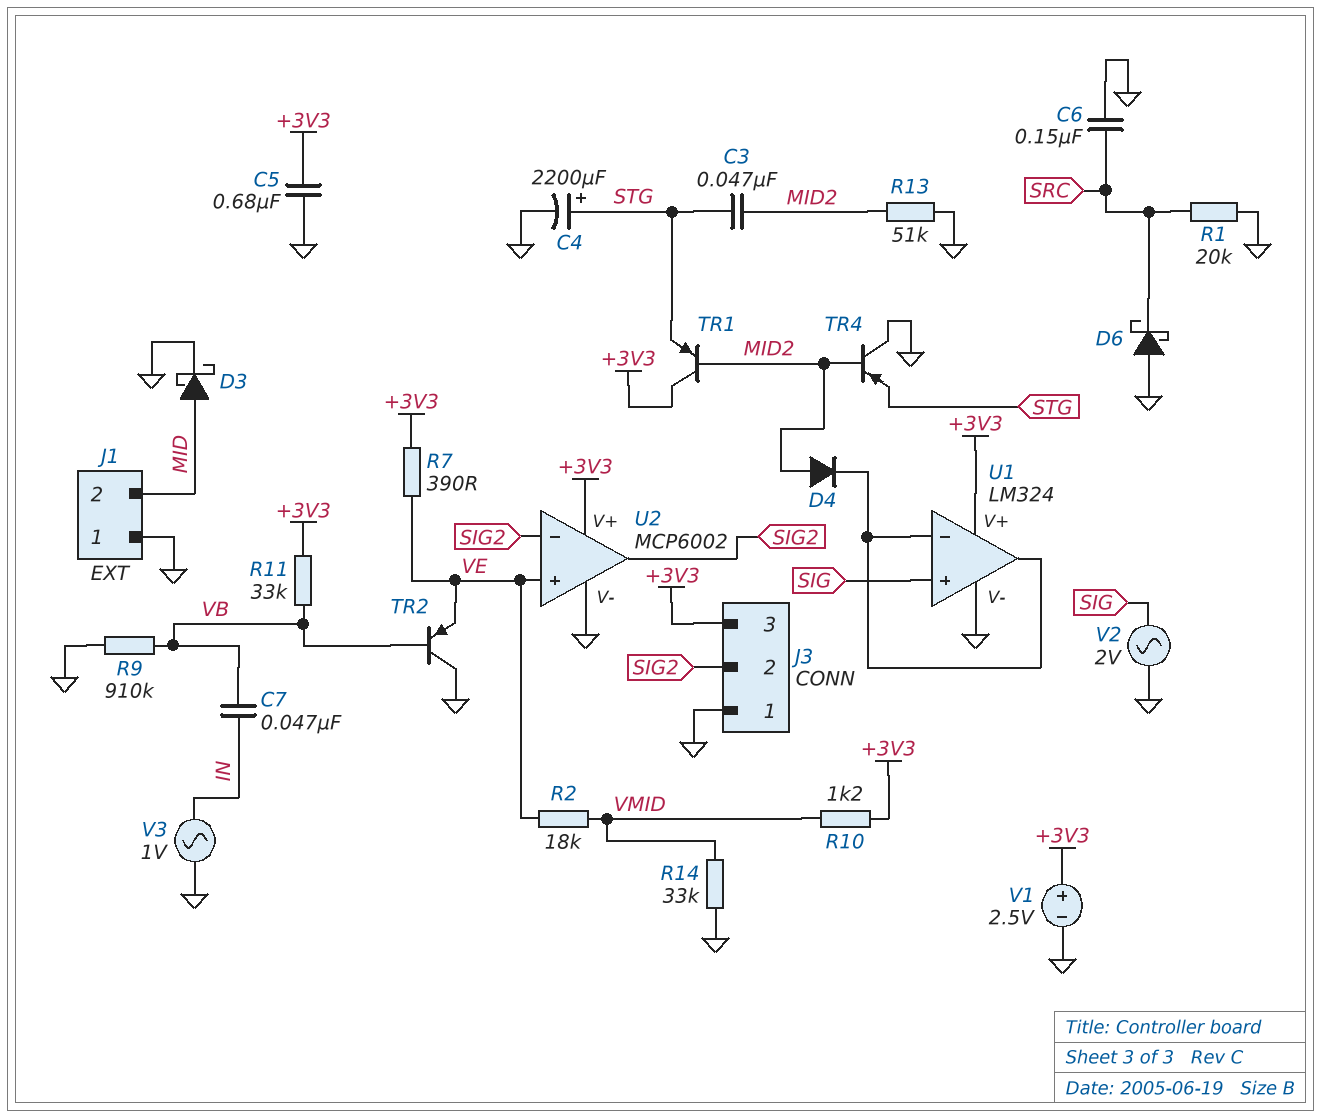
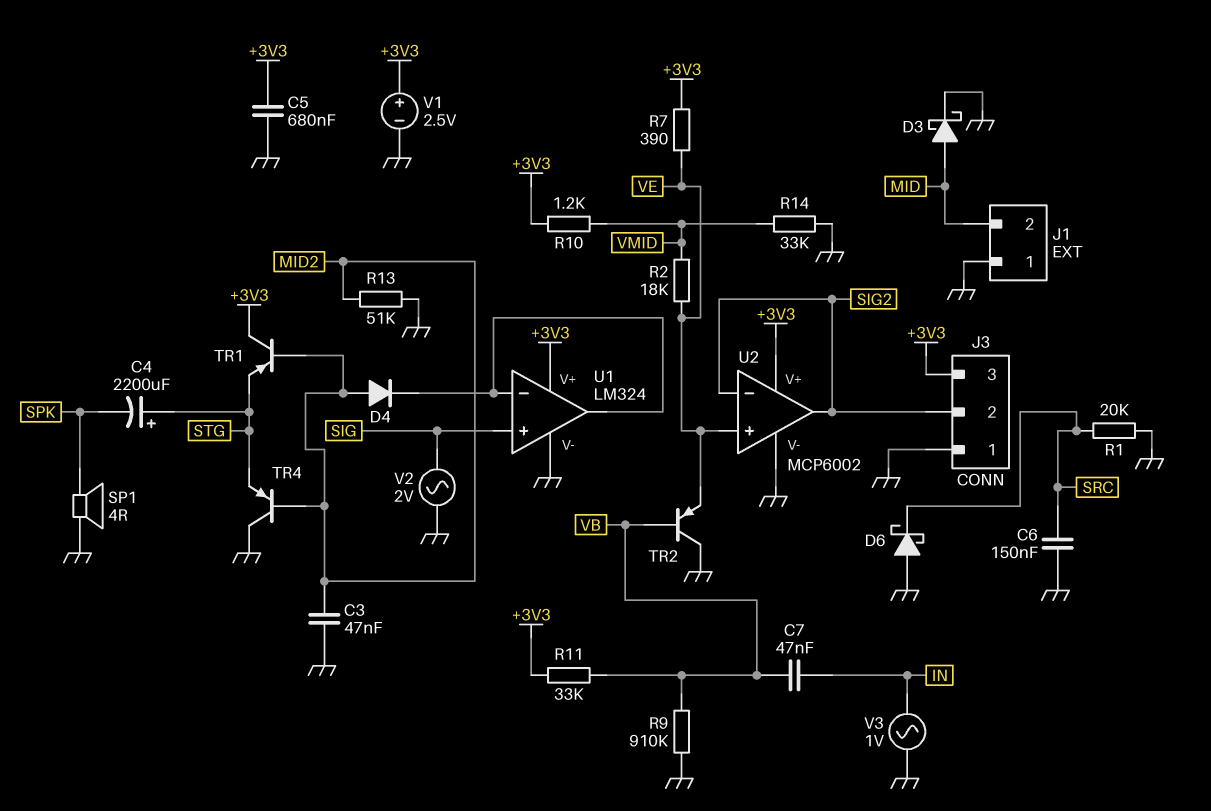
C3: 47nF (MID2, STG) -> 47nF (GND, MID2)
C4: 2200uF (plus STG, minus GND) -> 2200uF (plus STG, minus SPK)
SP1: none -> speaker 4R (GND, SPK)

